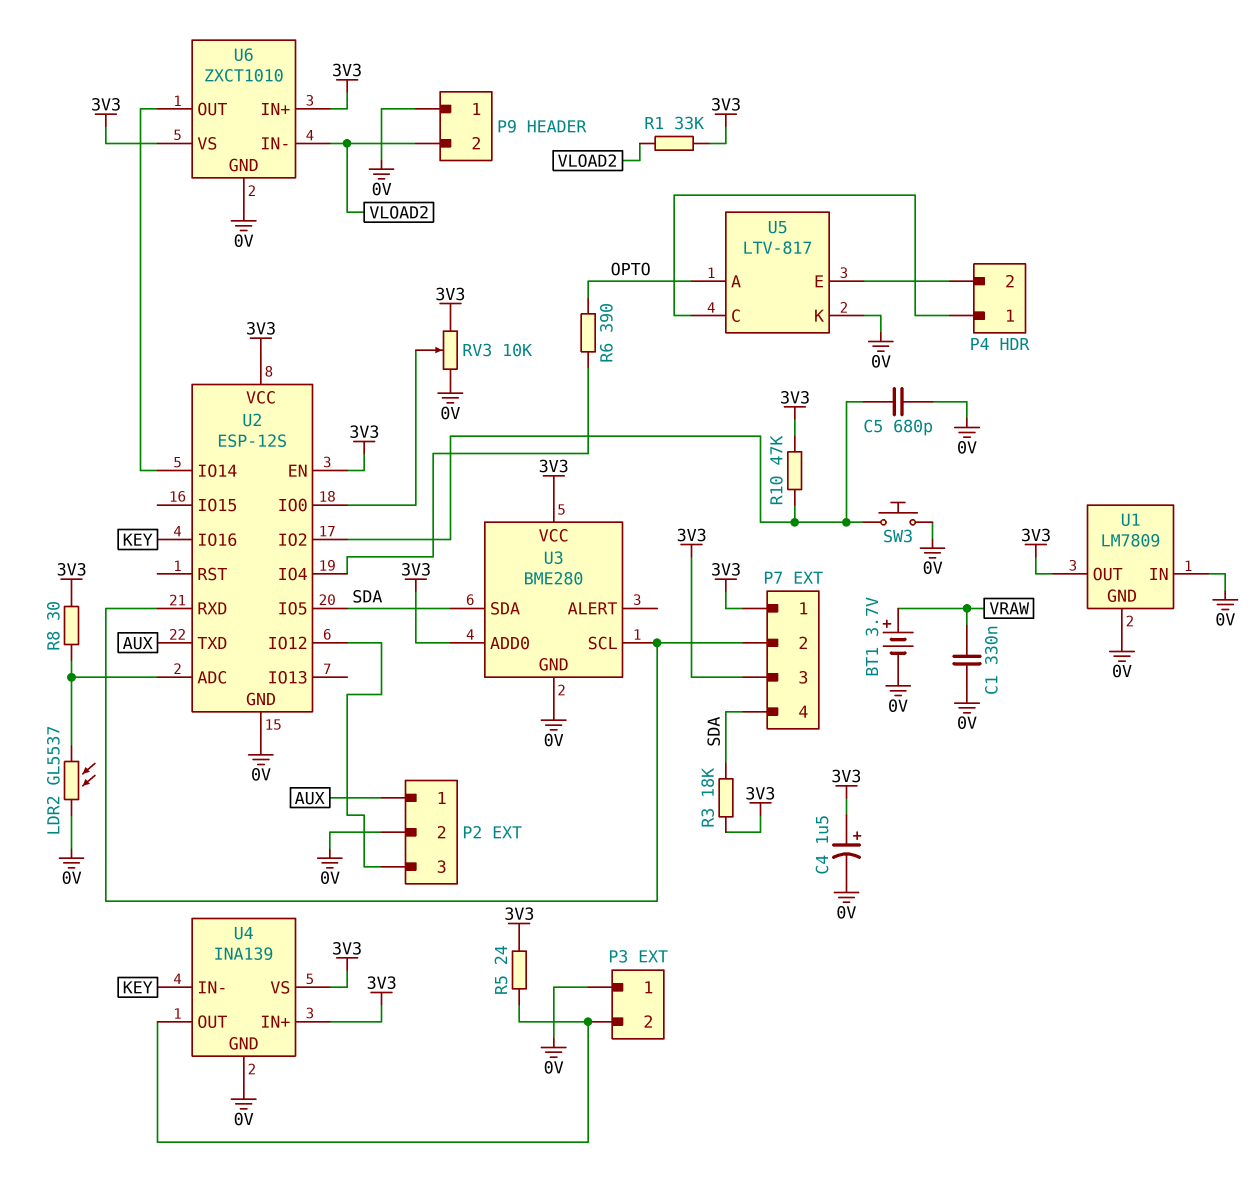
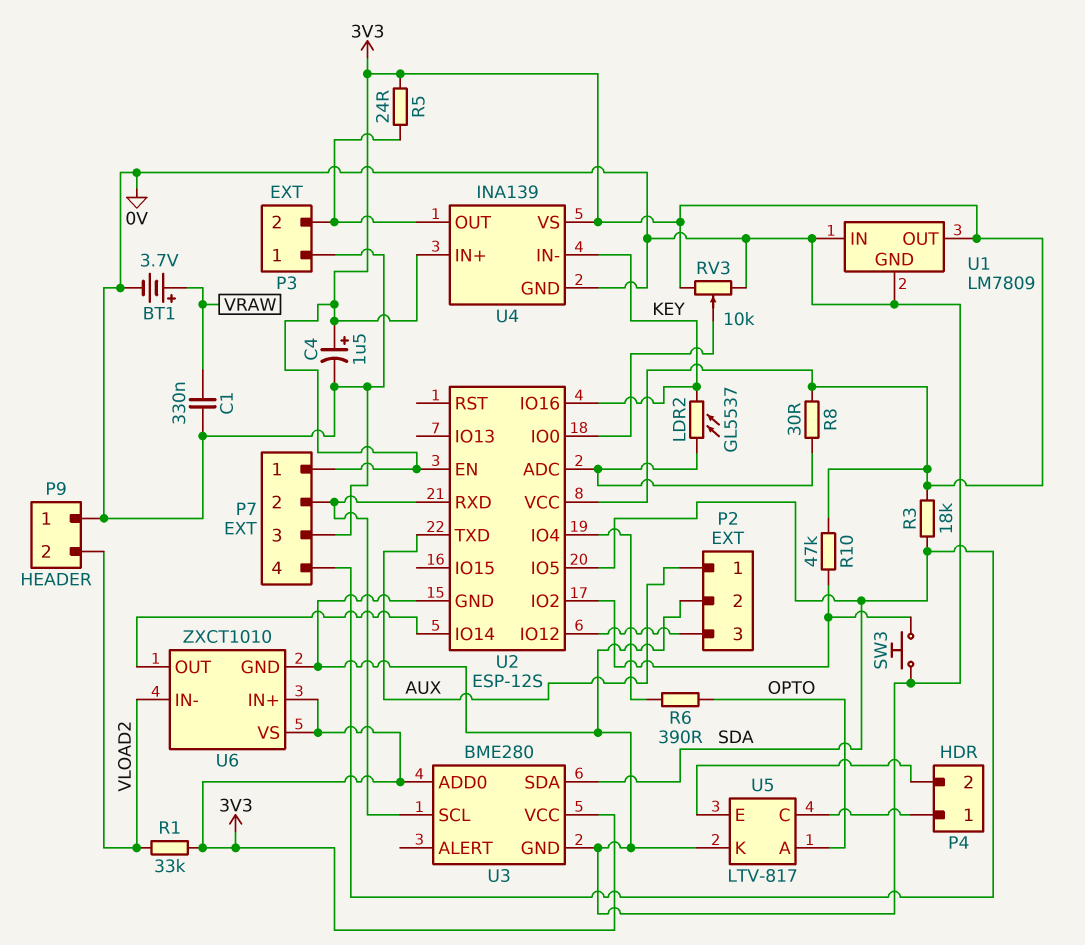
C5: 680pF (0V, U2/IO2) -> none
LDR2: GL5537 (0V, U2/ADC) -> GL5537 (KEY, U2/ADC)
P7 pin 3: 3V3 -> 0V

